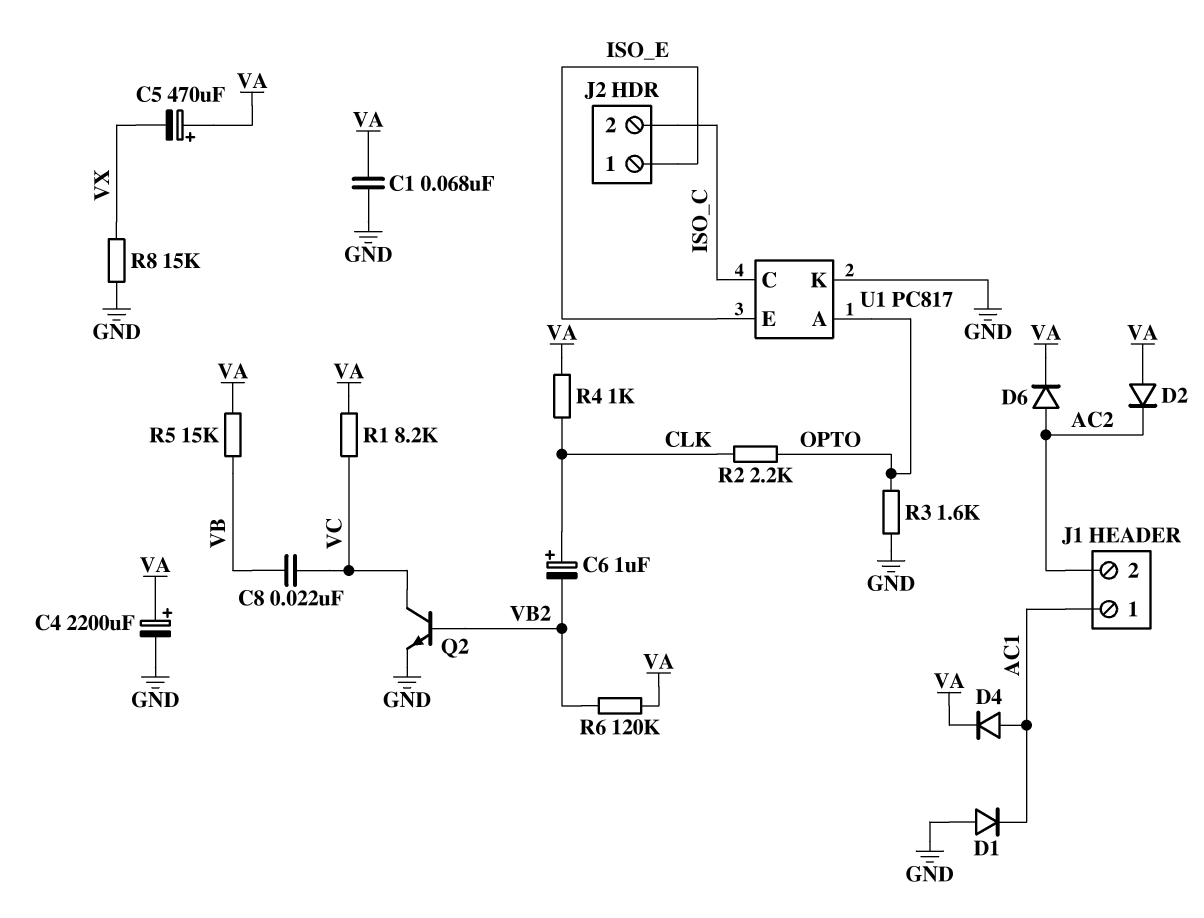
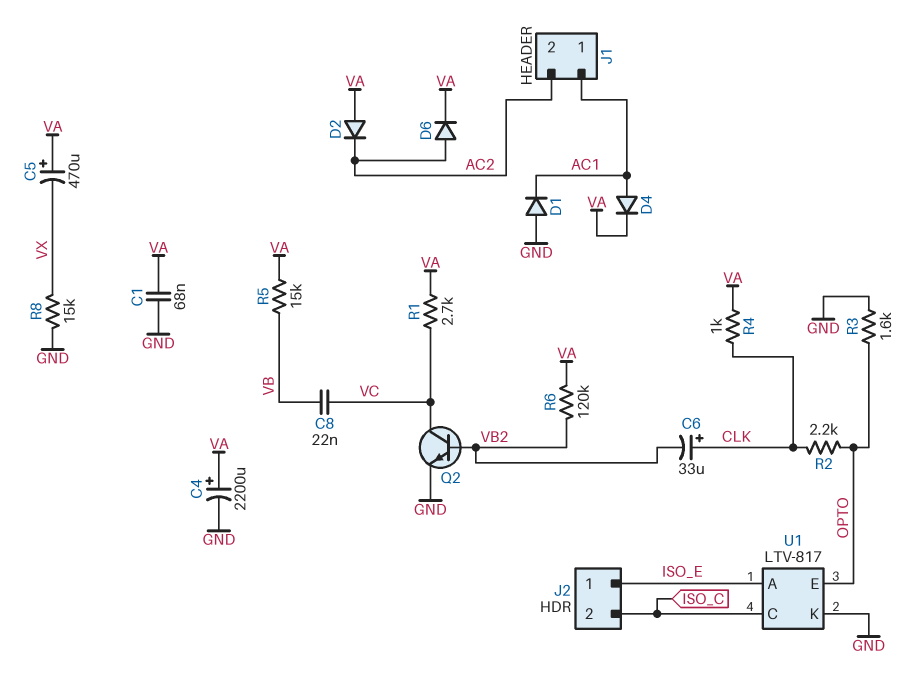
C6: 1uF (plus CLK, minus VB2) -> 33uF (plus CLK, minus VB2)
R1: 8.2k (VA, VC) -> 2.7k (VA, VC)
U1: PC817 -> LTV-817
U1 pin A: OPTO -> ISO_E
U1 pin E: ISO_E -> OPTO

